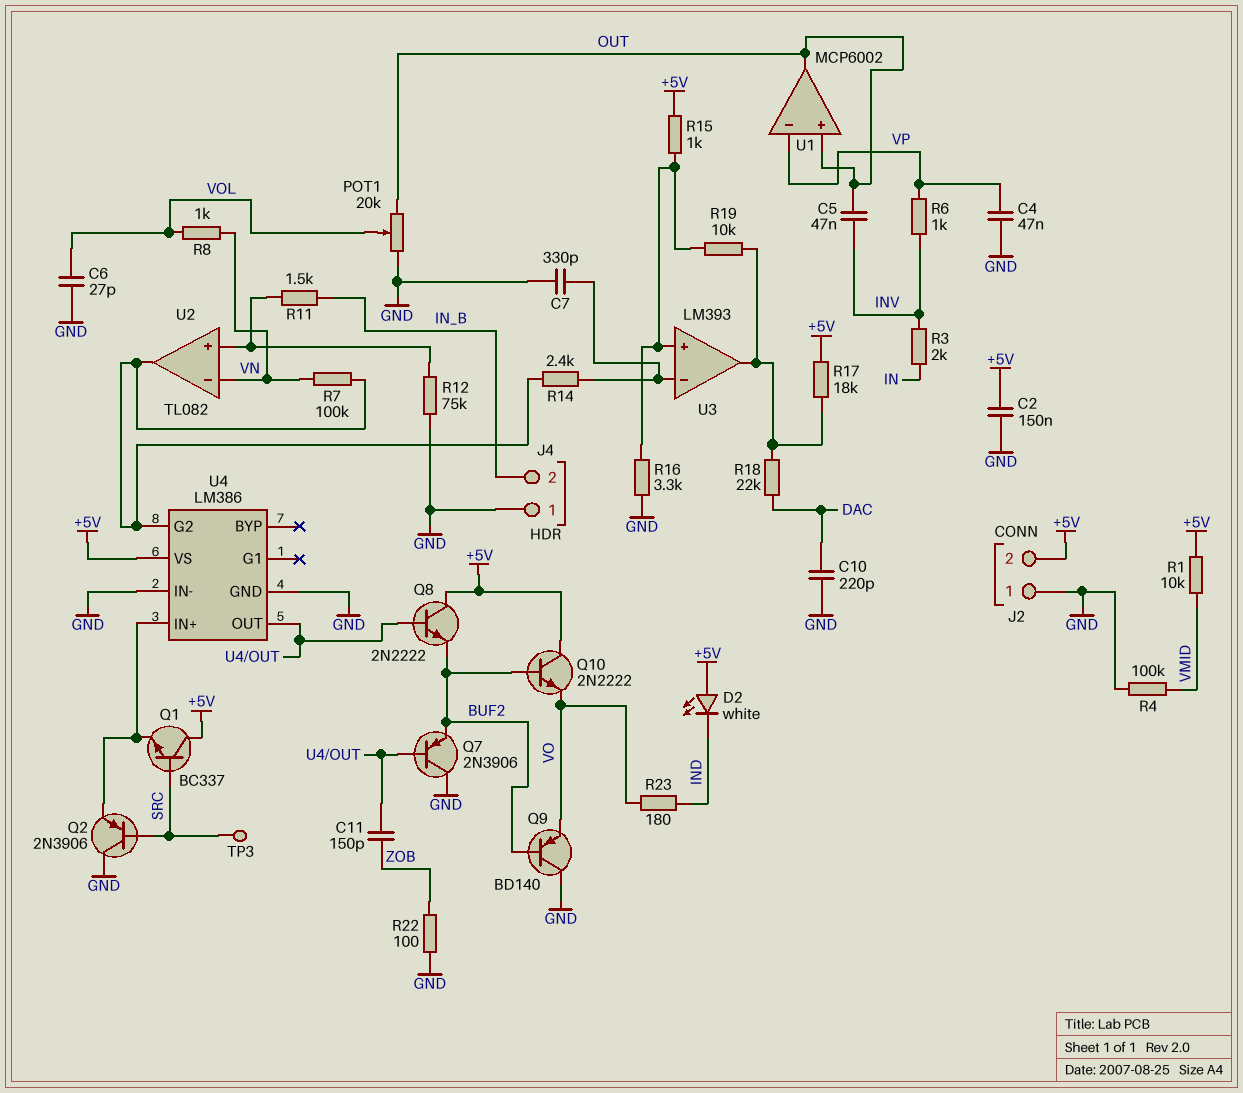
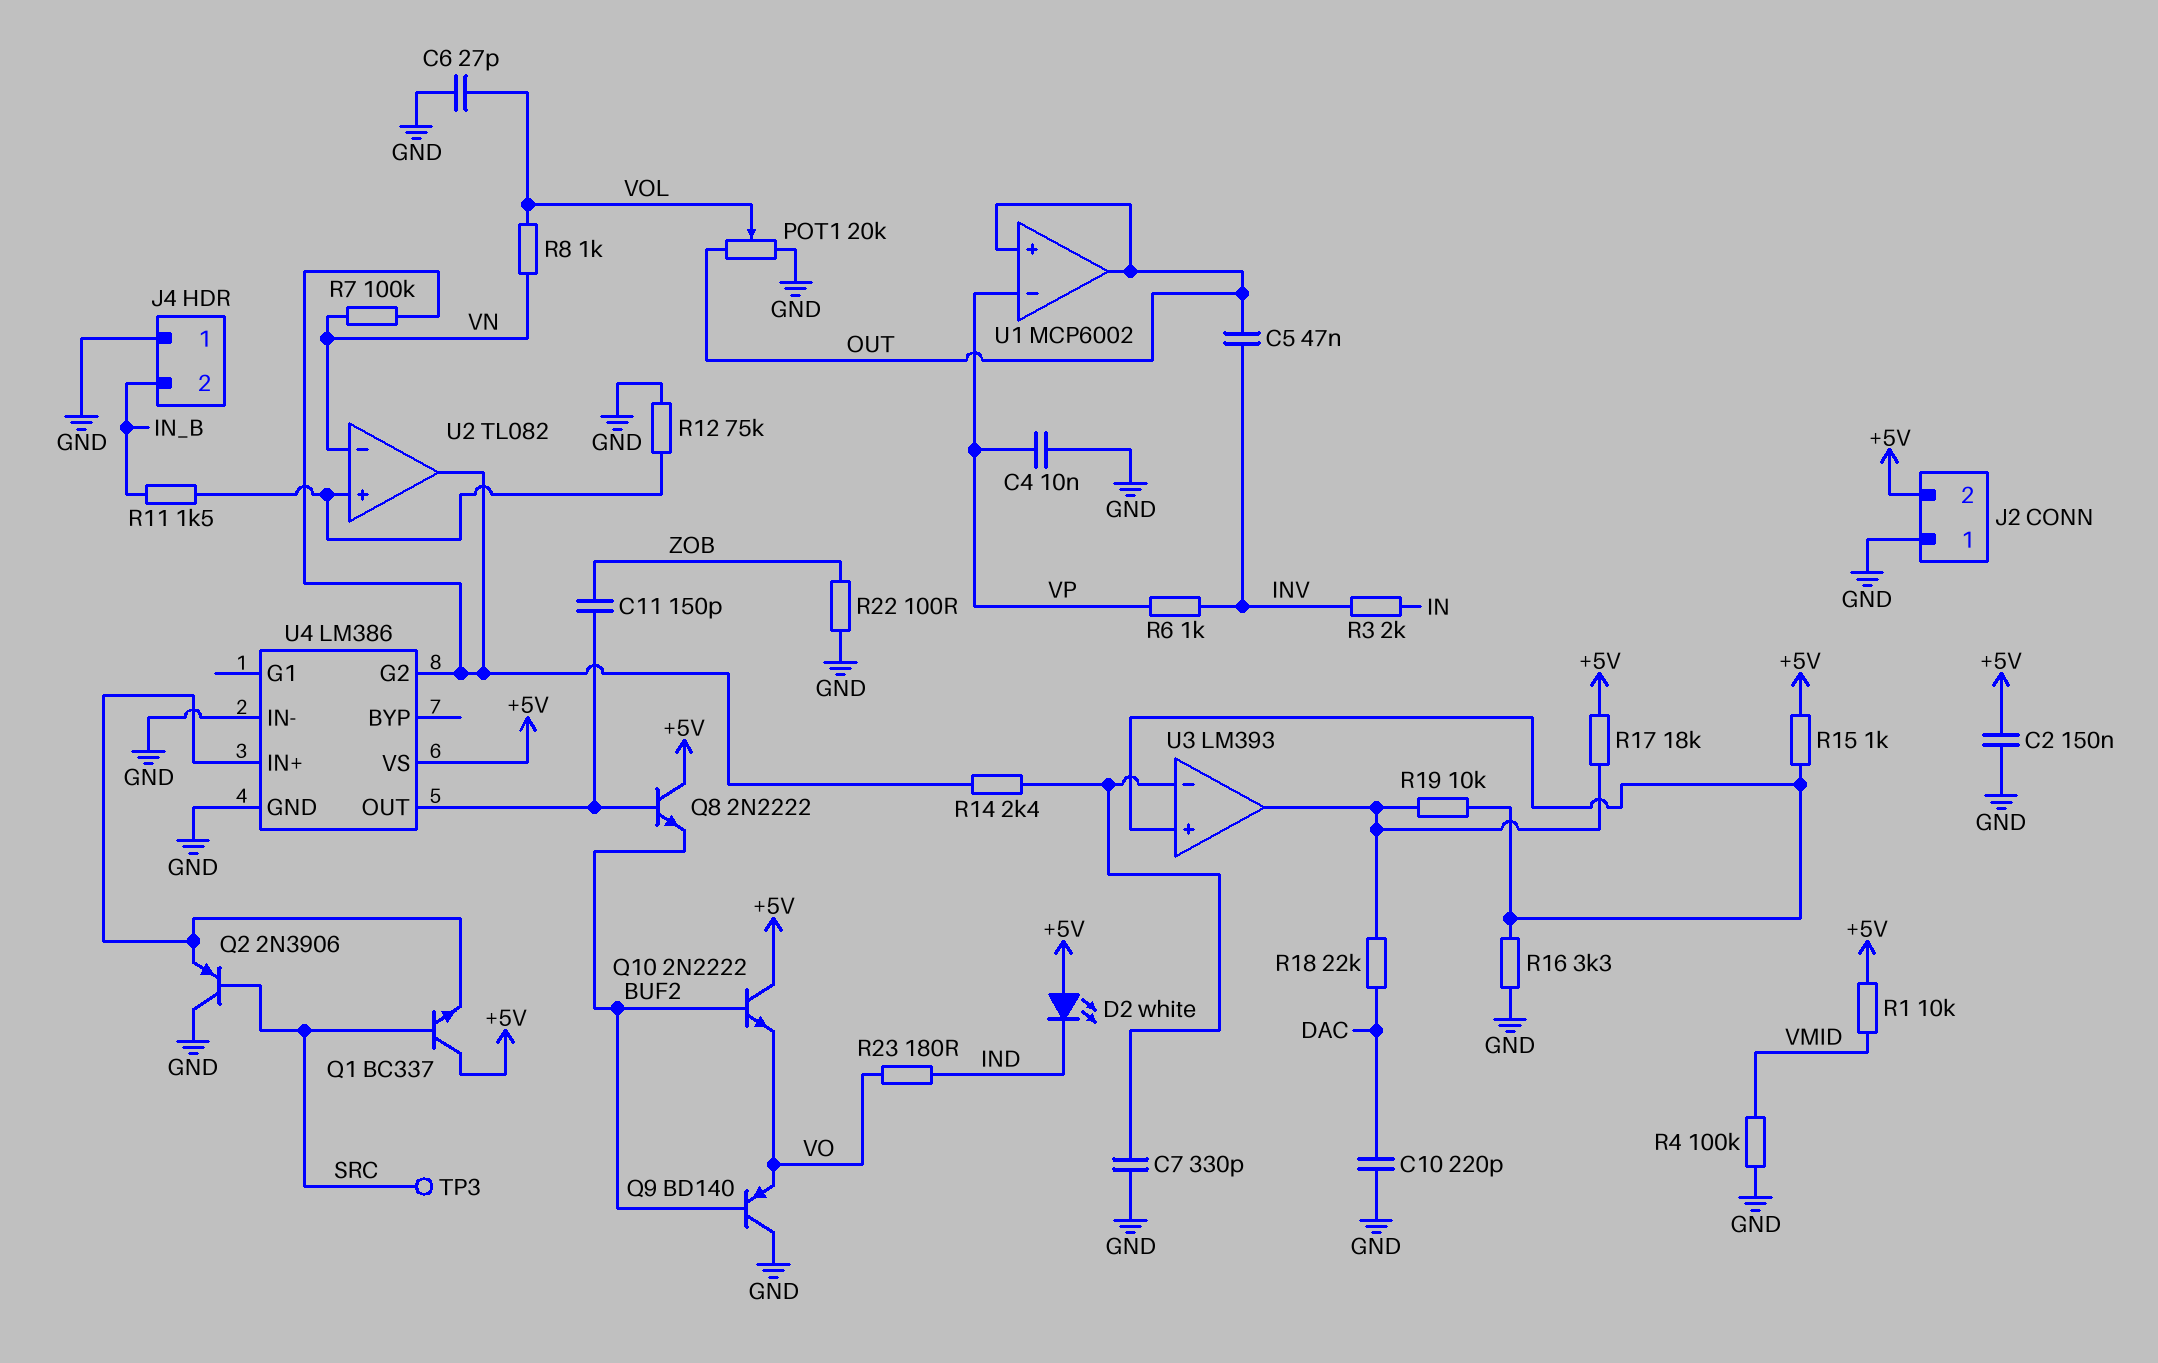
C4: 47nF (GND, VP) -> 10nF (GND, VP)
Q7: PNP 2N3906 (B U4/OUT, C GND, E BUF2) -> none

